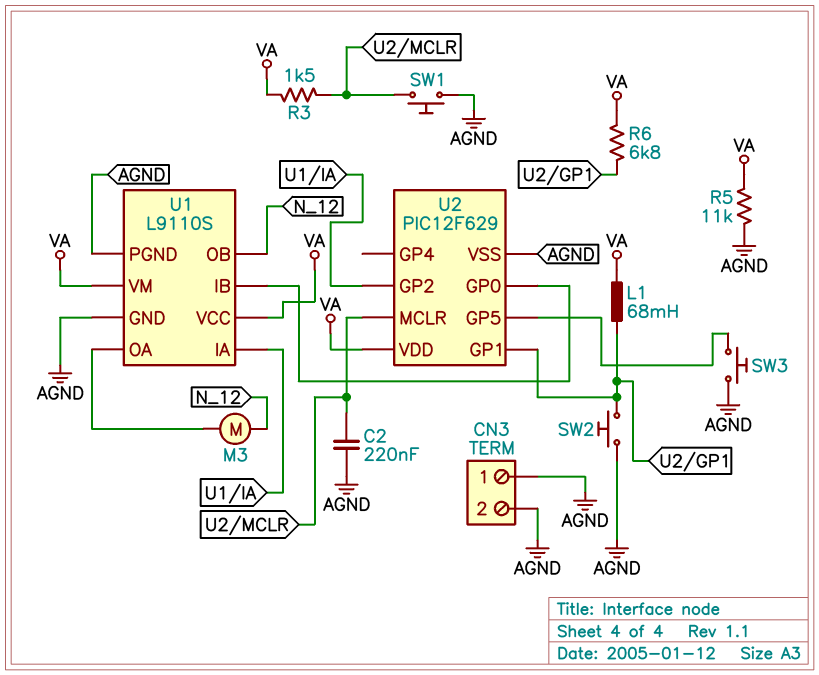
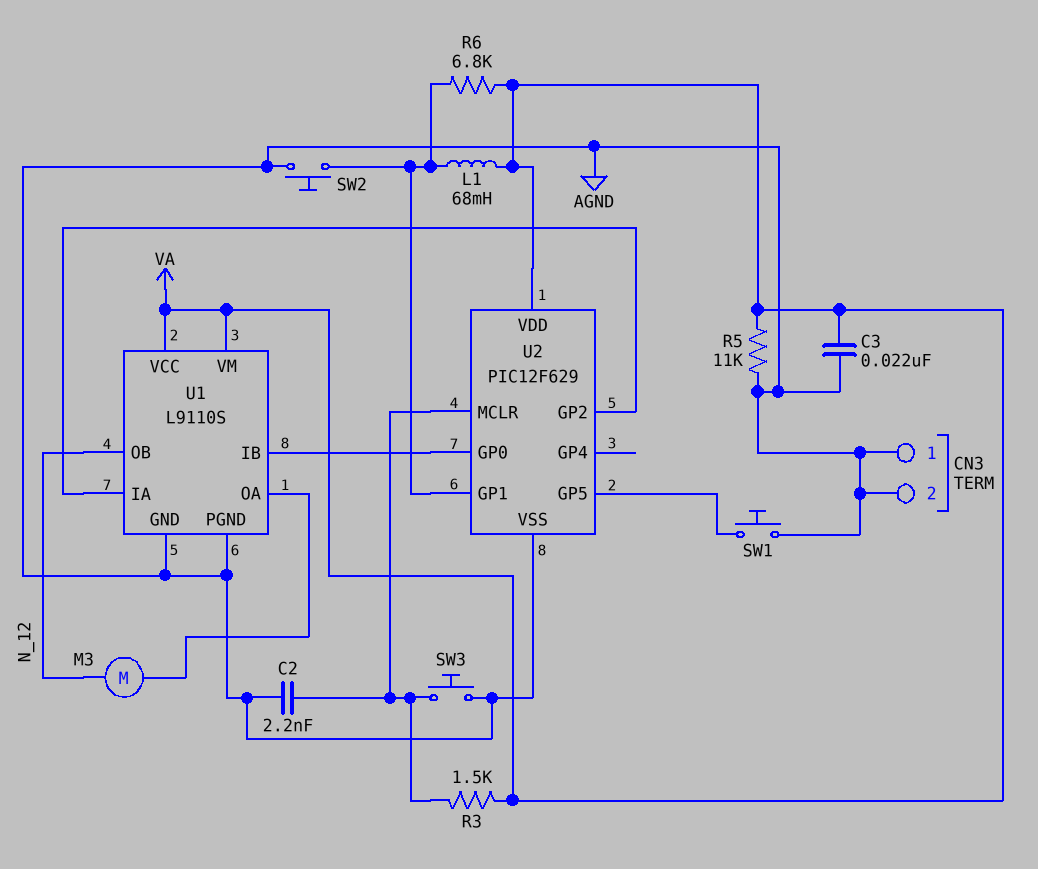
C2: 220nF (AGND, U2/MCLR) -> 2.2nF (AGND, U2/MCLR)
C3: none -> 22nF (AGND, VA)
SW1: button (AGND, U2/MCLR) -> button (AGND, U2/GP5)
SW3: button (AGND, U2/GP5) -> button (AGND, U2/MCLR)

